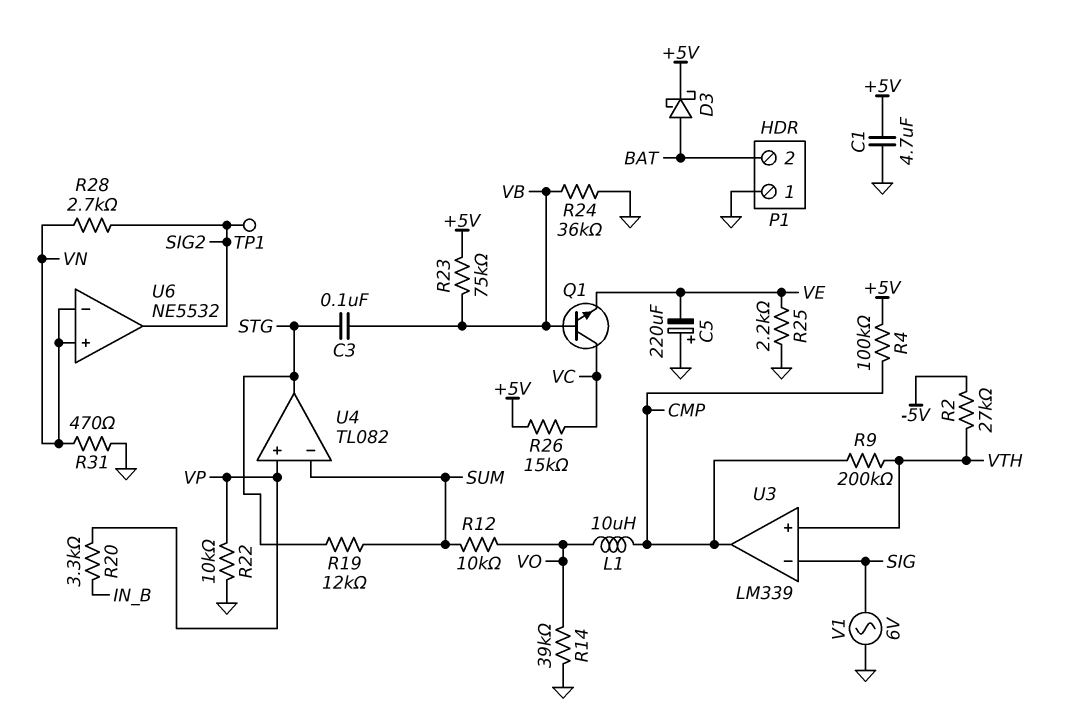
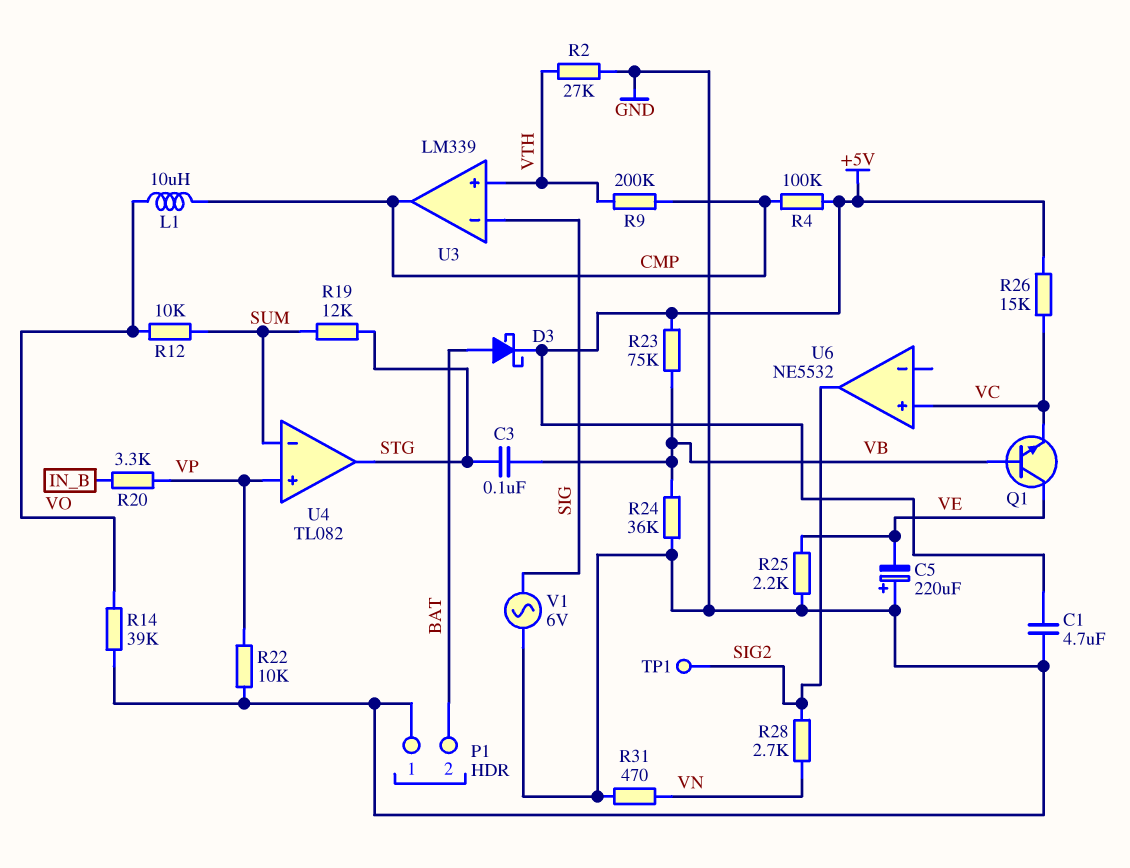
Q1: NPN (B VB, C VC, E VE) -> NPN (B VB, C VE, E VC)
R2: 27k (-5V, VTH) -> 27k (GND, VTH)
U6 pin in+: VN -> VC
U6 pin in-: VN -> none

